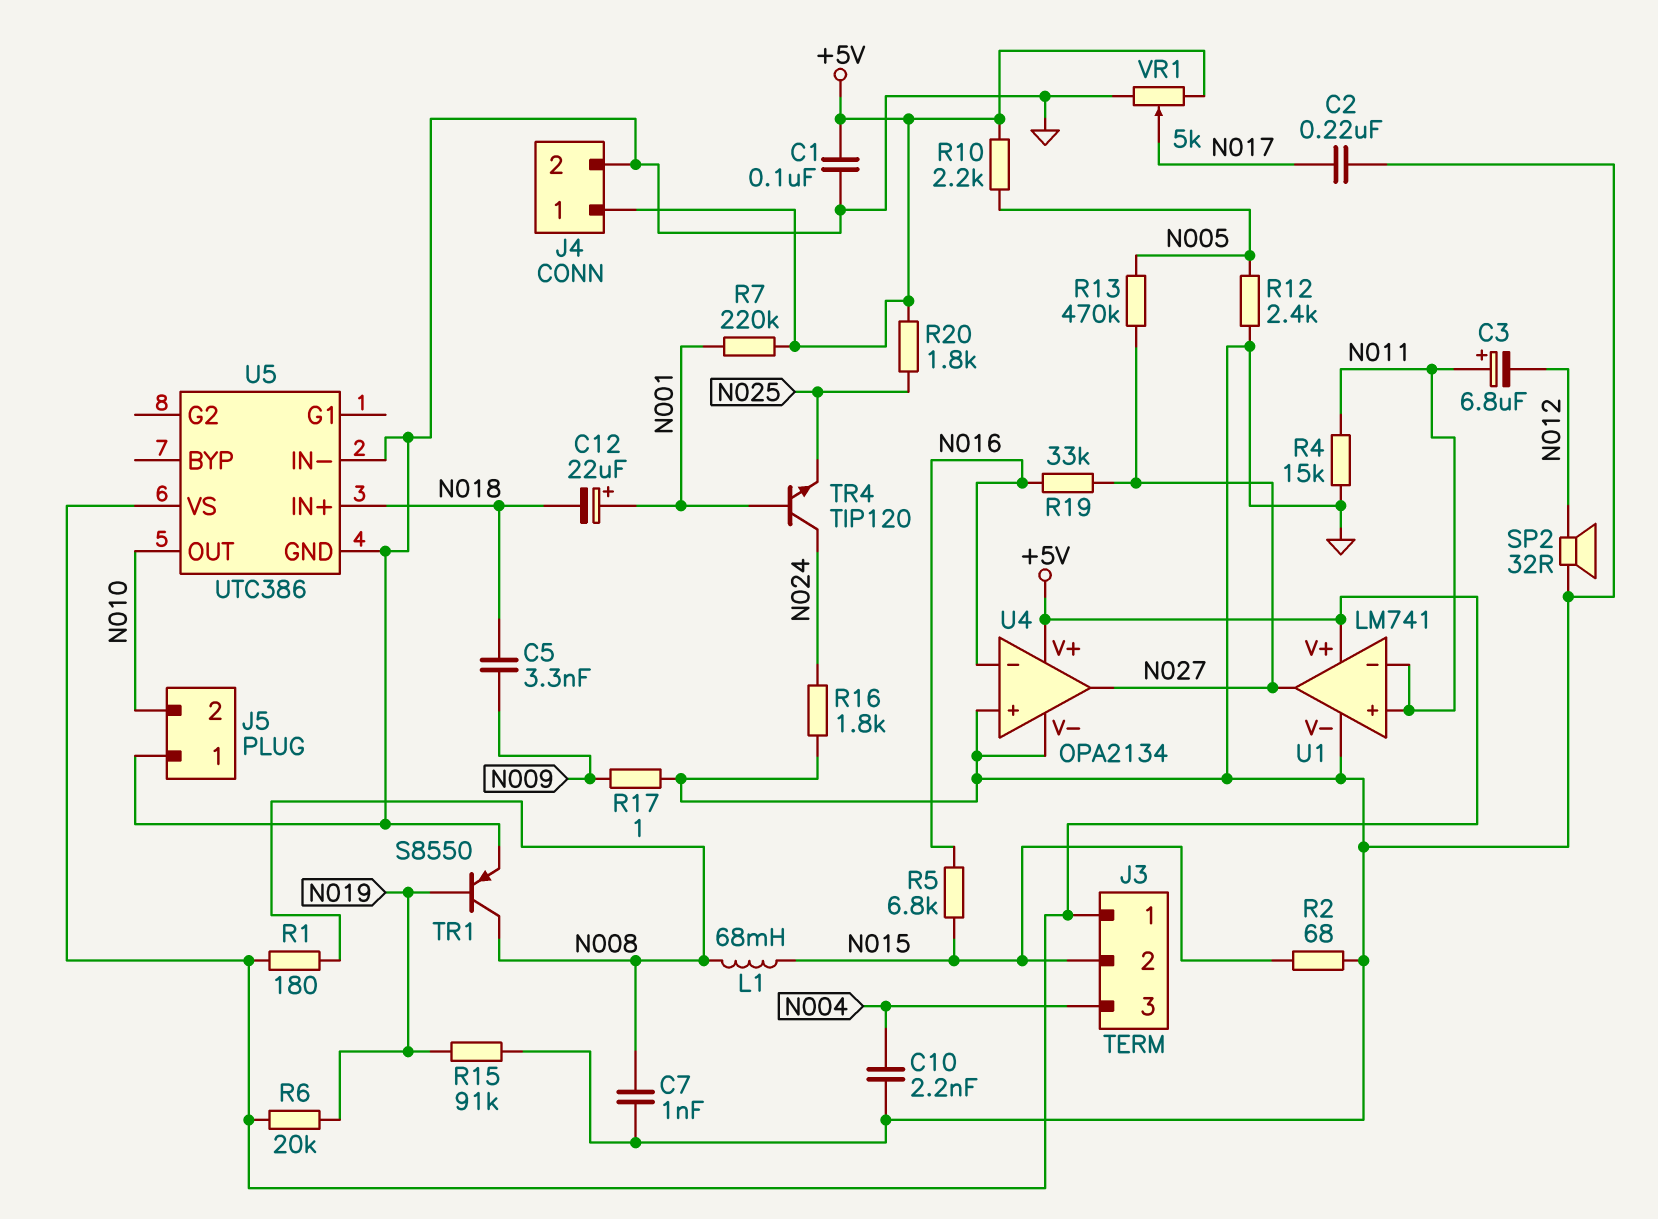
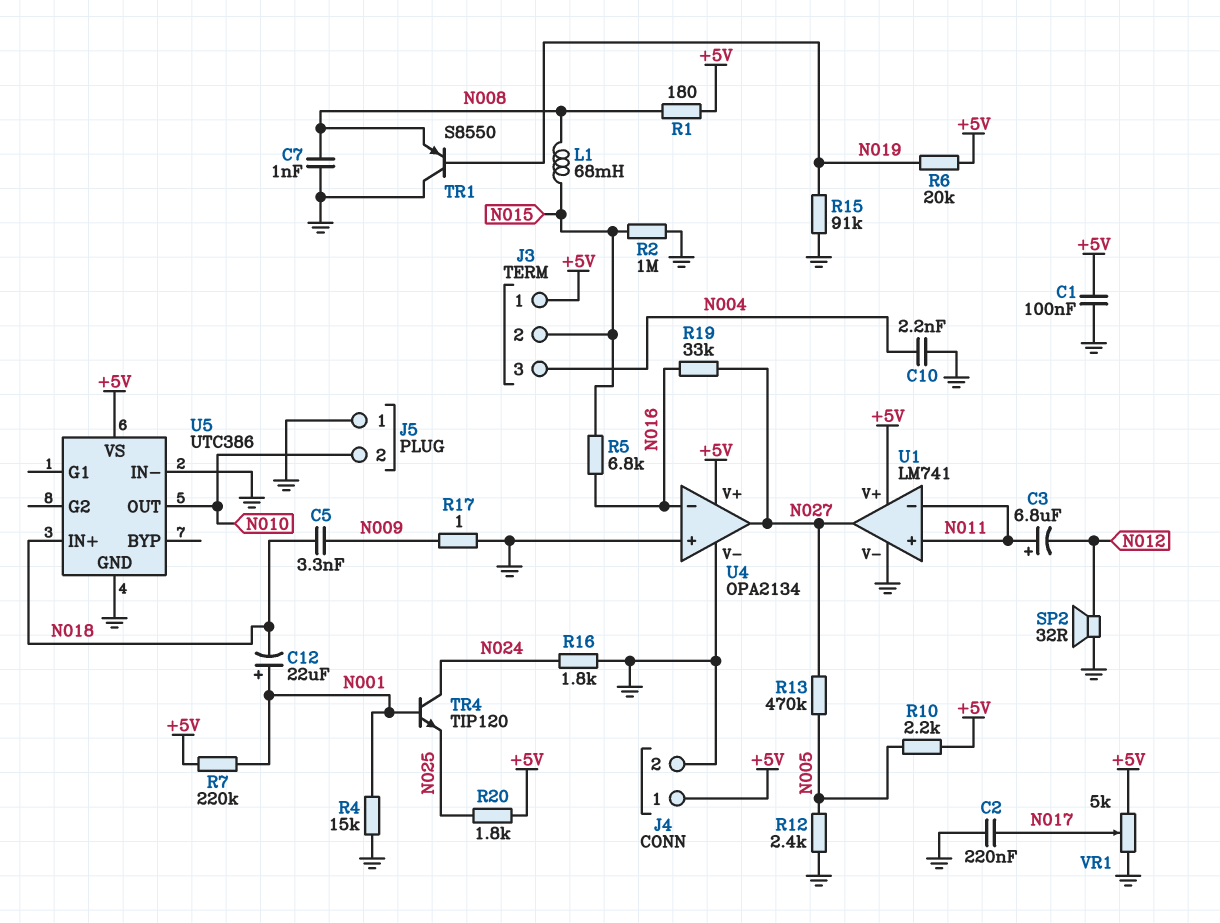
R2: 68 (GND, N015) -> 1M (GND, N015)
R4: 15k (GND, N011) -> 15k (GND, N001)
TR1: PNP S8550 (B N019, C N008, E GND) -> PNP S8550 (B N019, C GND, E N008)

